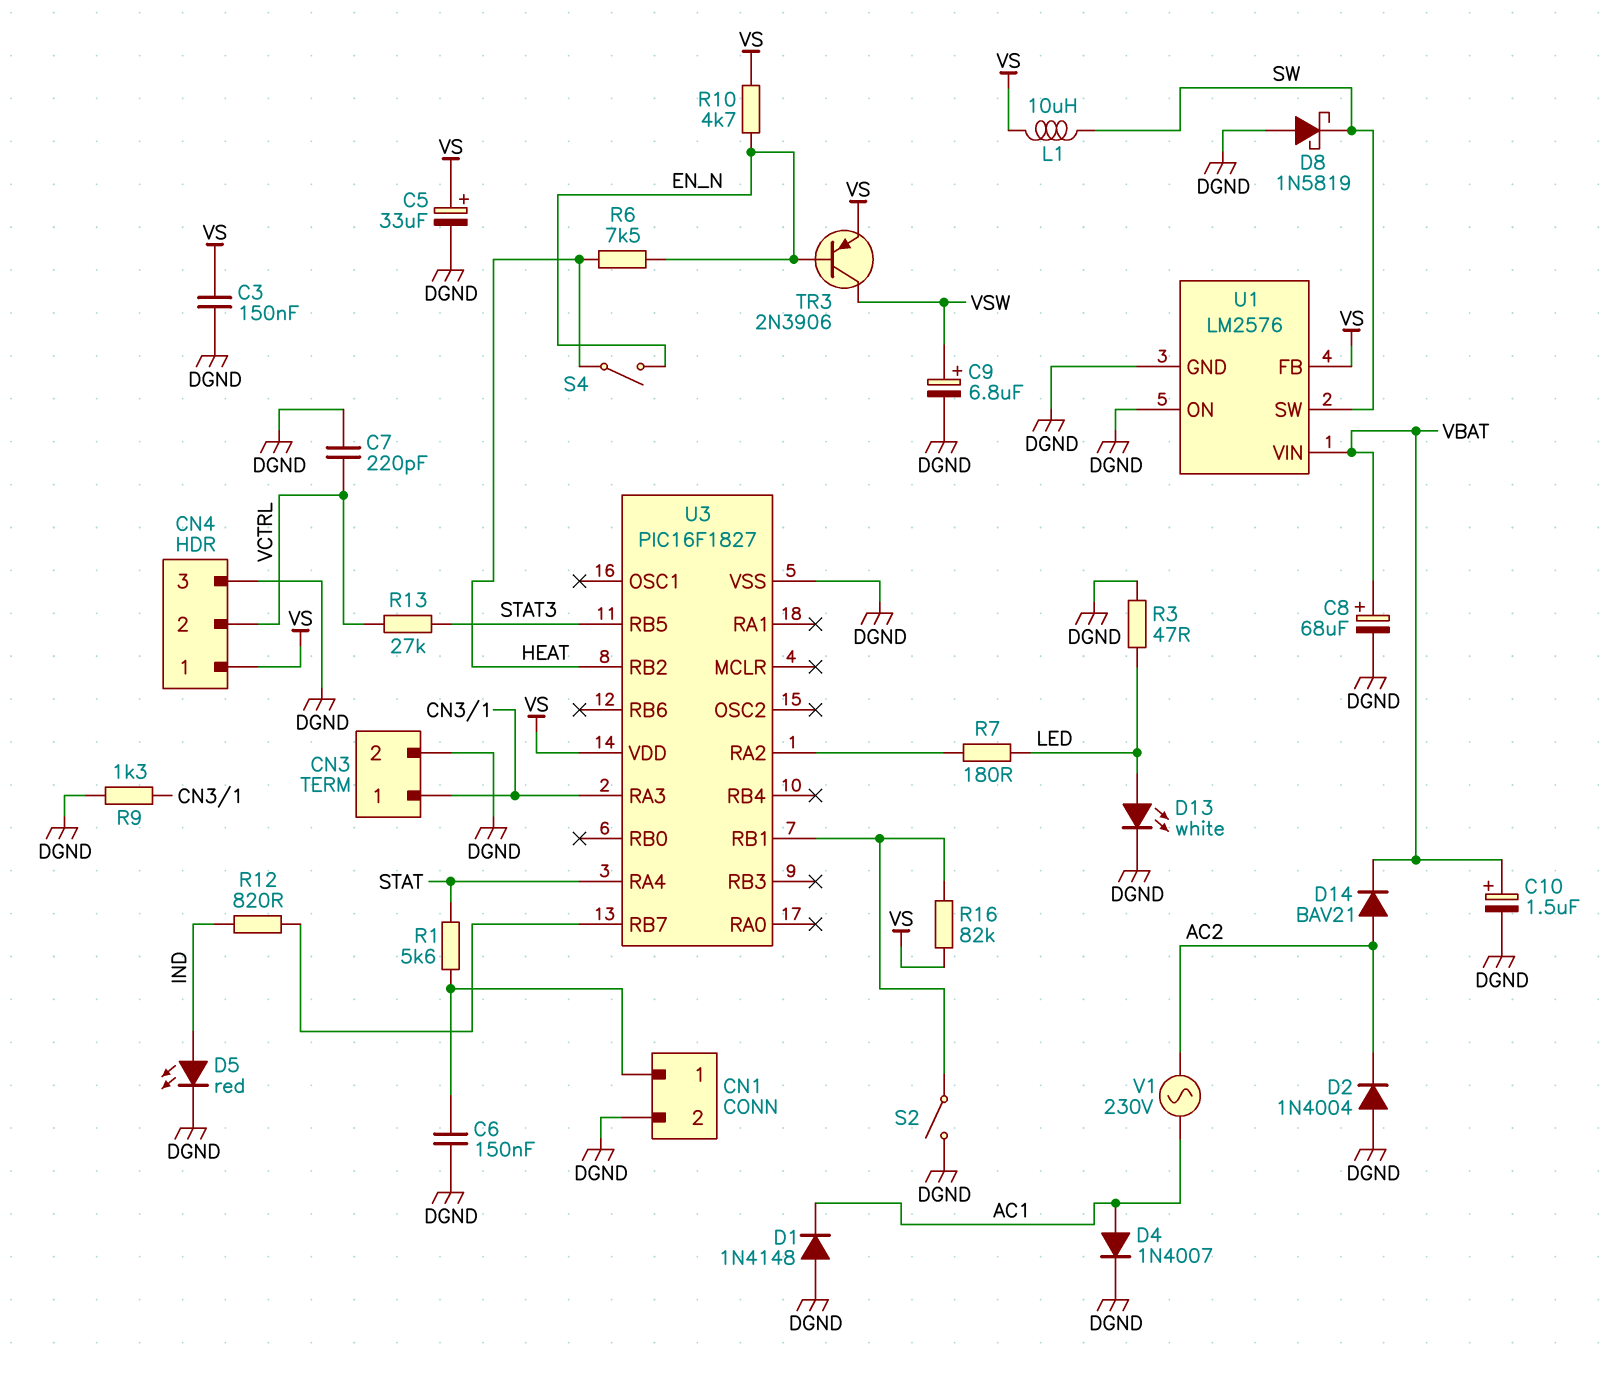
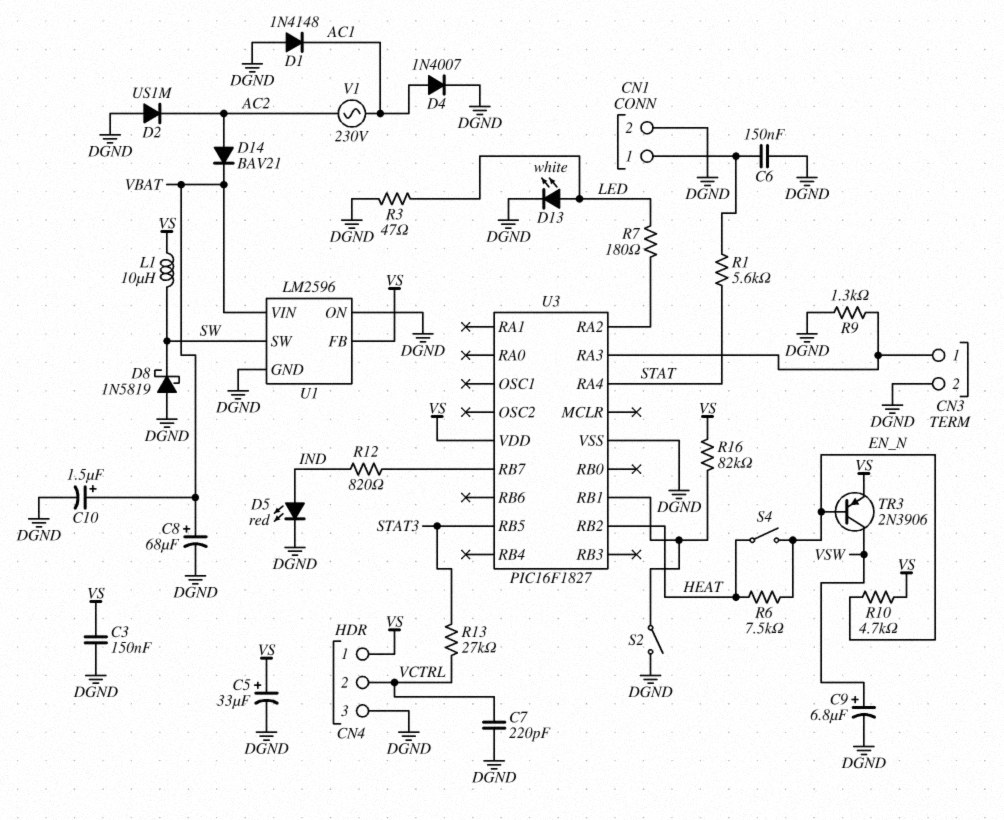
D2: diode 1N4004 (A DGND, K AC2) -> diode US1M (A DGND, K AC2)
U1: LM2576 -> LM2596

